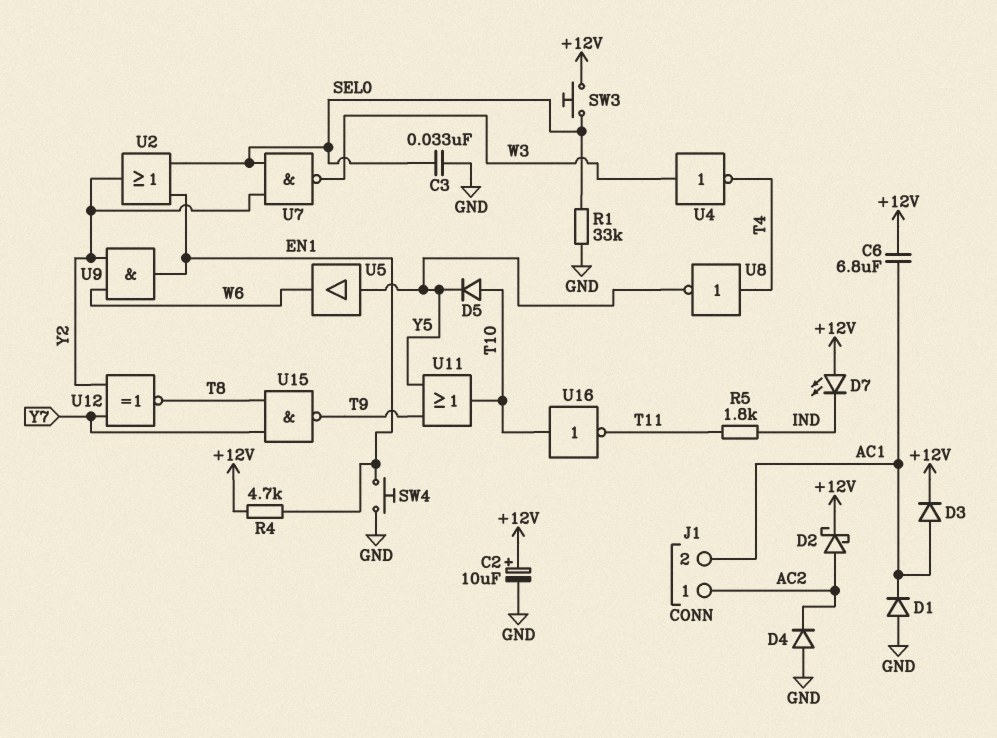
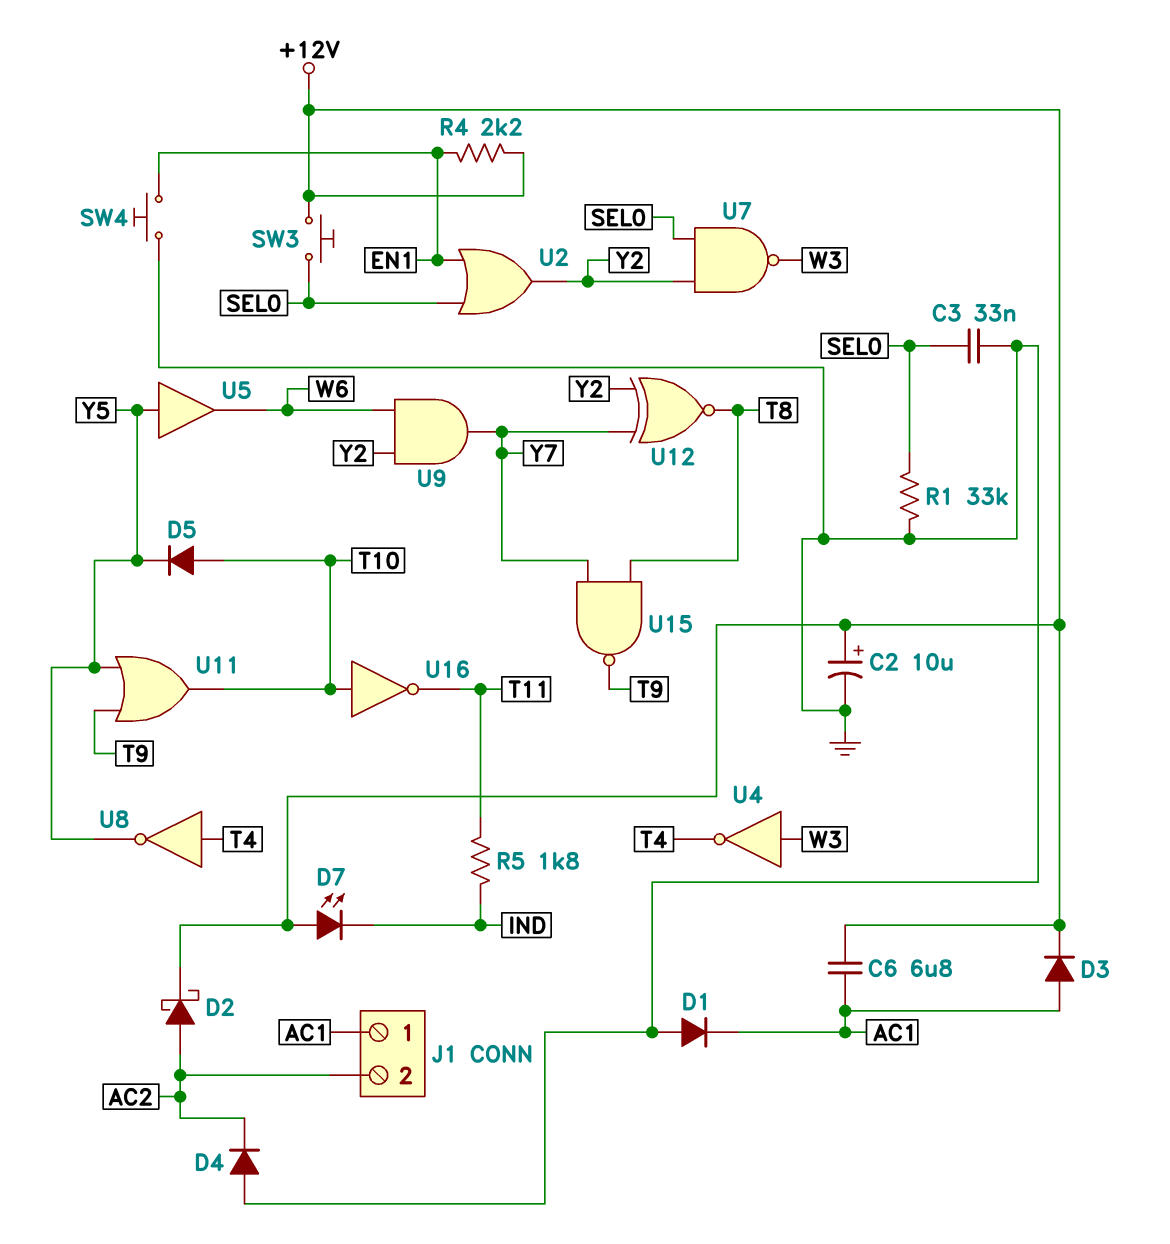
J1 pin 1: AC2 -> AC1
J1 pin 2: AC1 -> AC2
R4: 4.7k (+12V, EN1) -> 2.2k (+12V, EN1)
U9: AND (in W6, in Y2, out EN1) -> AND (in W6, in Y2, out Y7)

